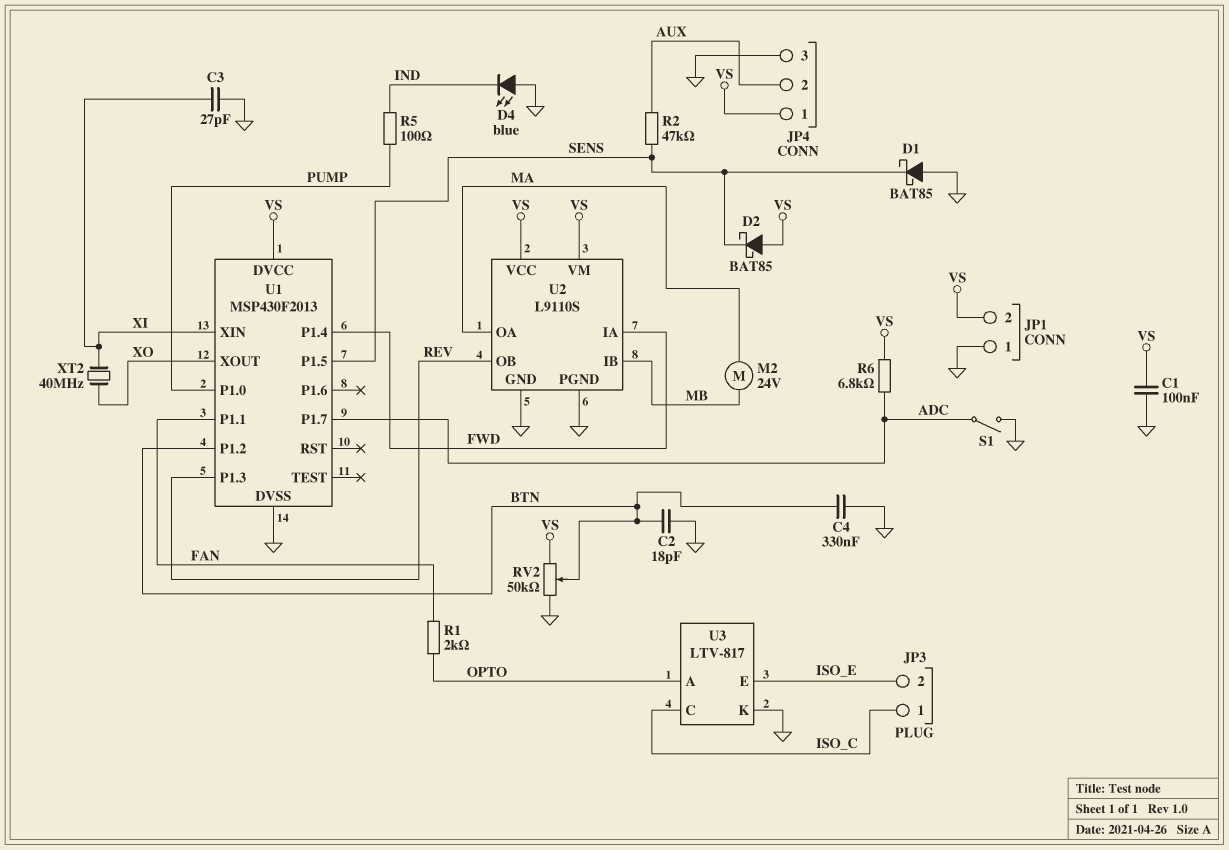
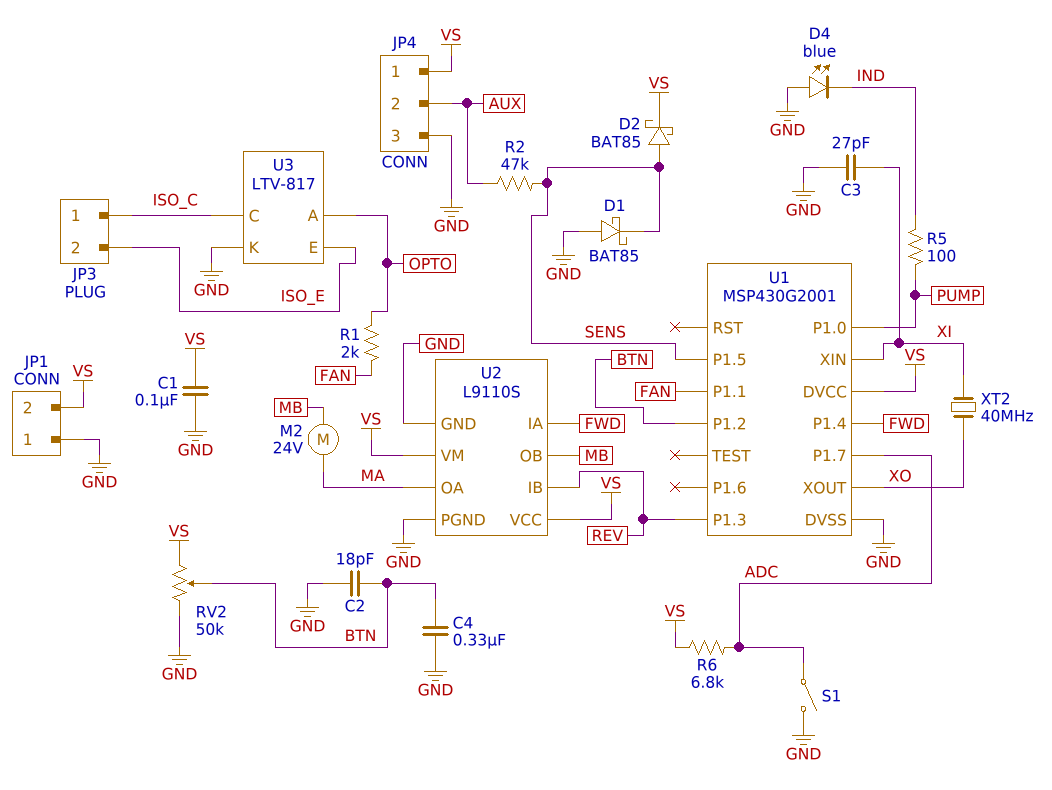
D2: schottky BAT85 (A VS, K SENS) -> schottky BAT85 (A SENS, K VS)
U1: MSP430F2013 -> MSP430G2001
U2 pin IB: MB -> REV
U2 pin OB: REV -> MB

